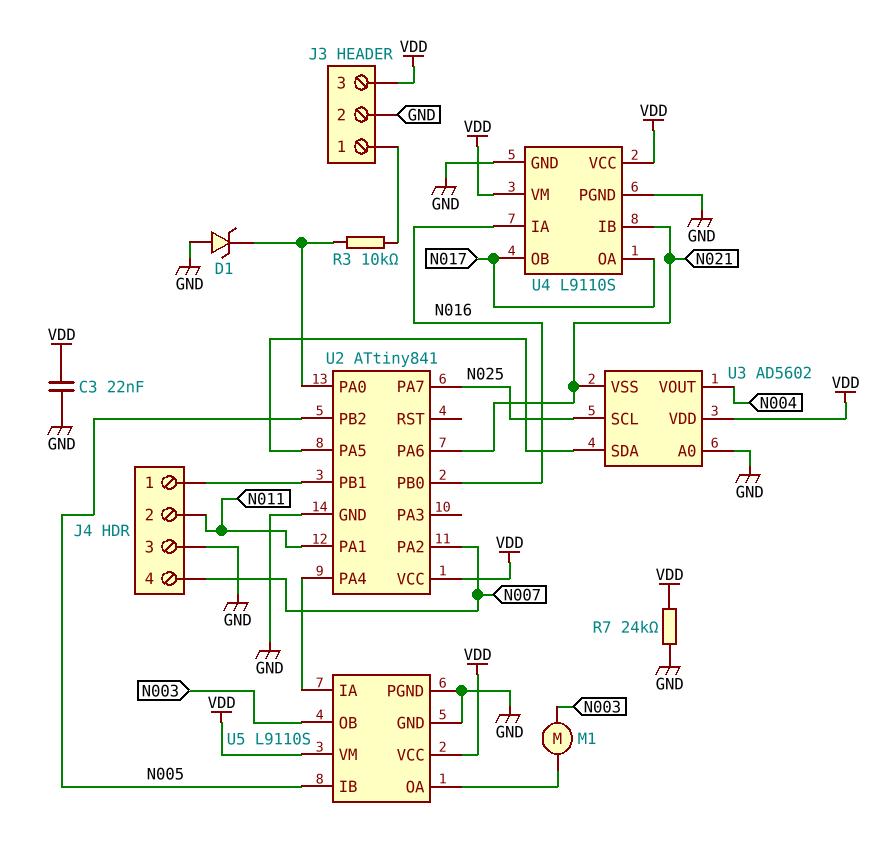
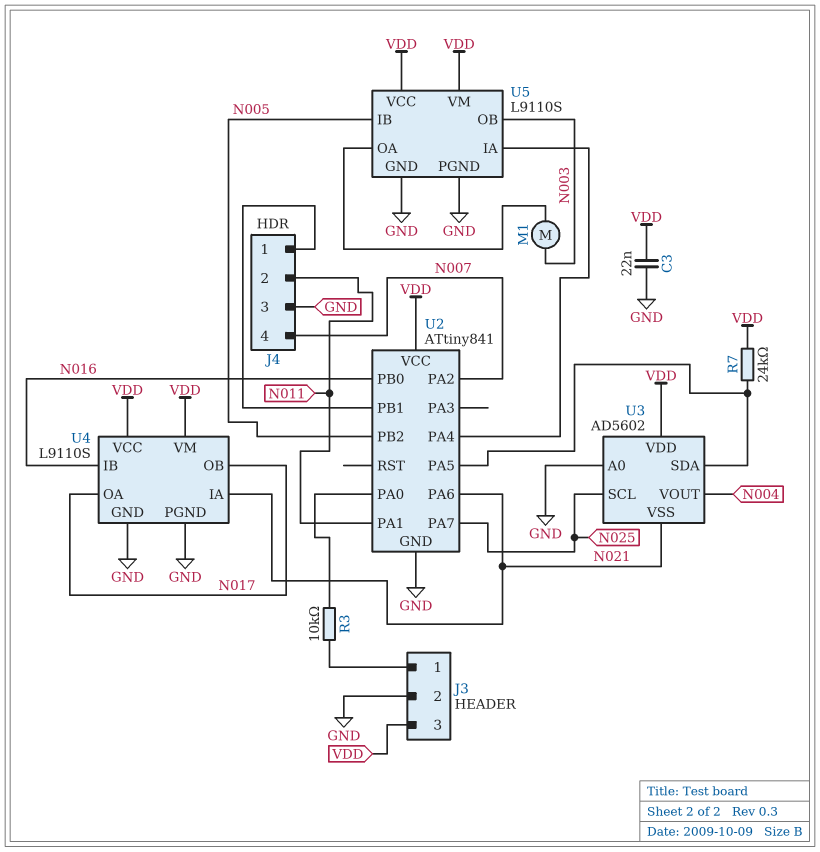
D1: zener (A GND, K U2/PA0) -> none
R7: 24k (GND, VDD) -> 24k (U2/PA5, VDD)
U4 pin IA: N016 -> N021
U4 pin IB: N021 -> N016

